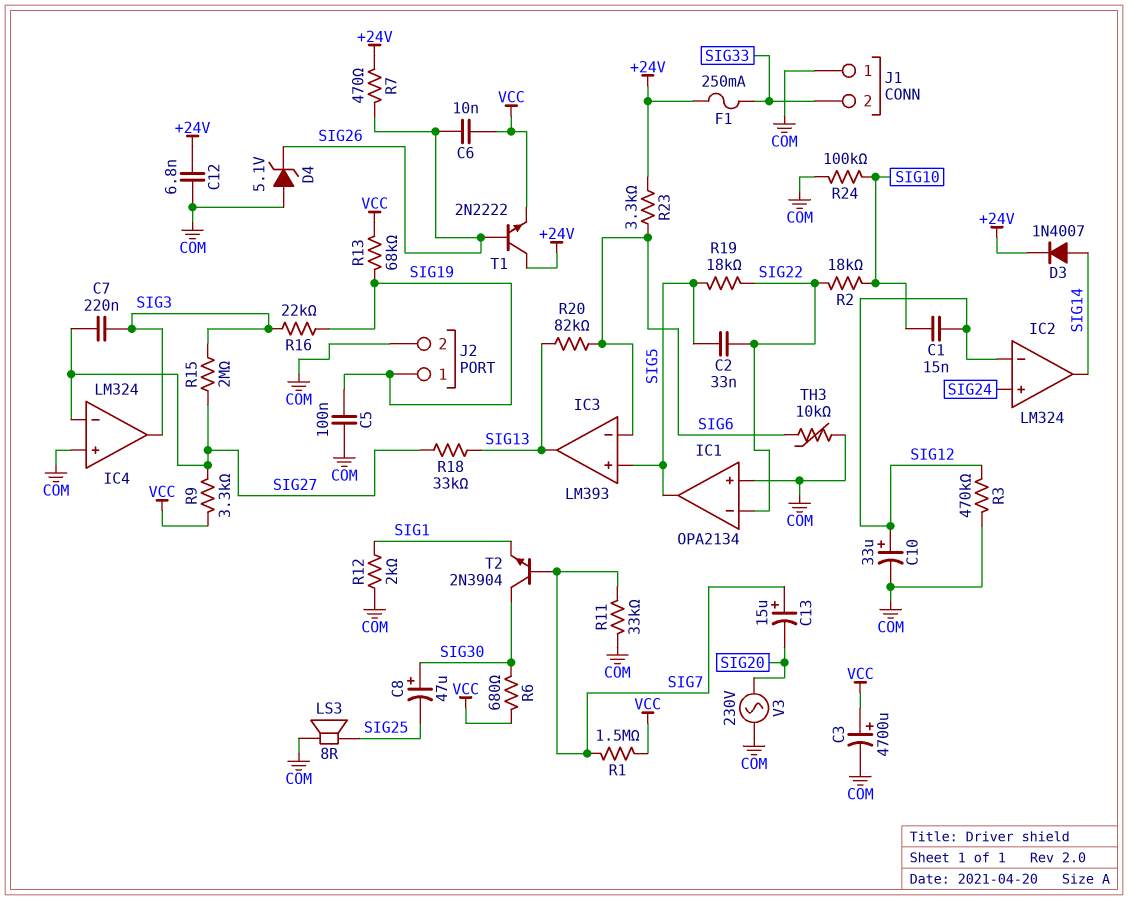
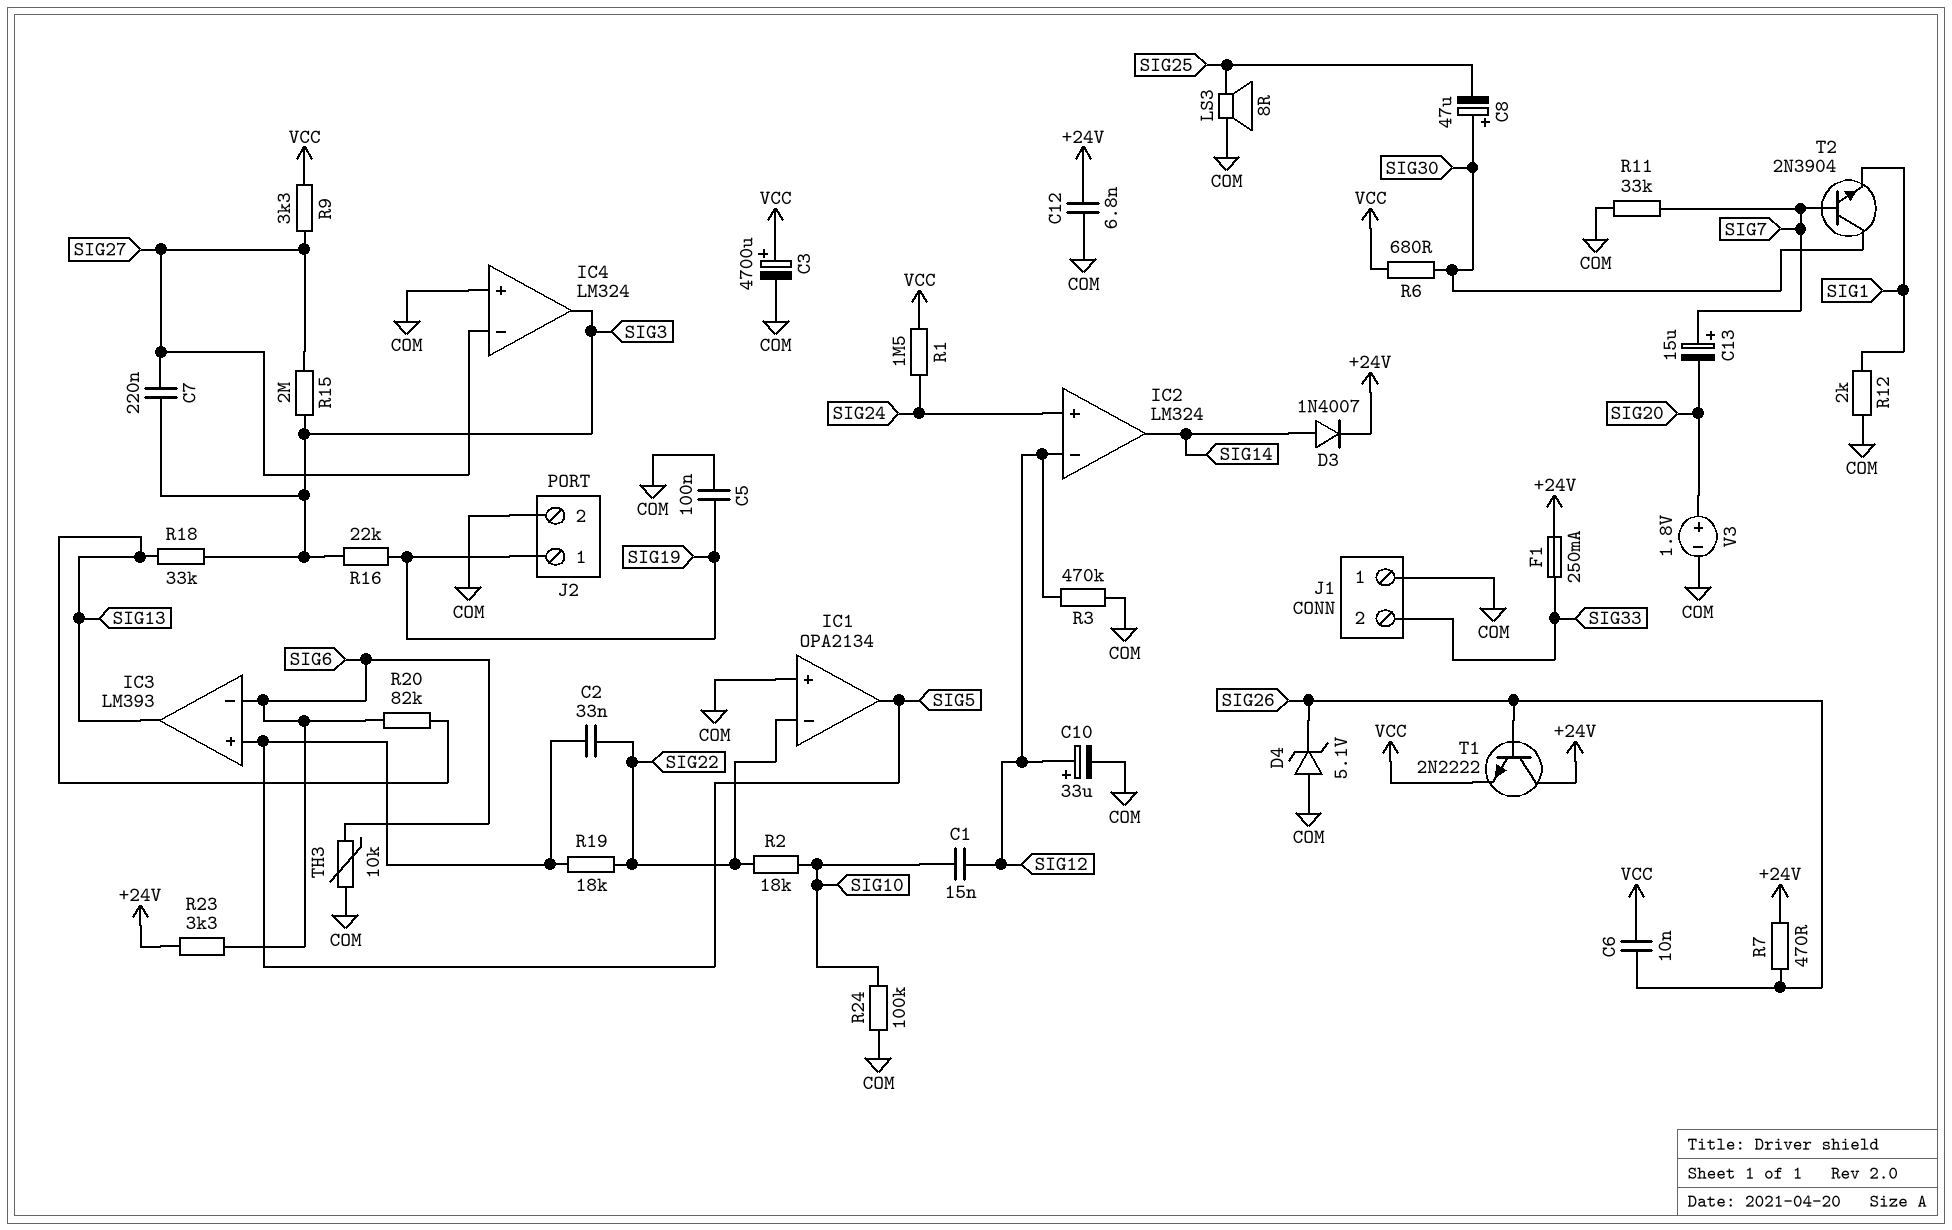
R1: 1.5M (SIG7, VCC) -> 1.5M (SIG24, VCC)
R13: 68k (SIG19, VCC) -> none
R18: 33k (SIG13, SIG27) -> 33k (SIG3, SIG13)
V3: AC 230V (COM, SIG20) -> 1.8V (plus SIG20, minus COM)

